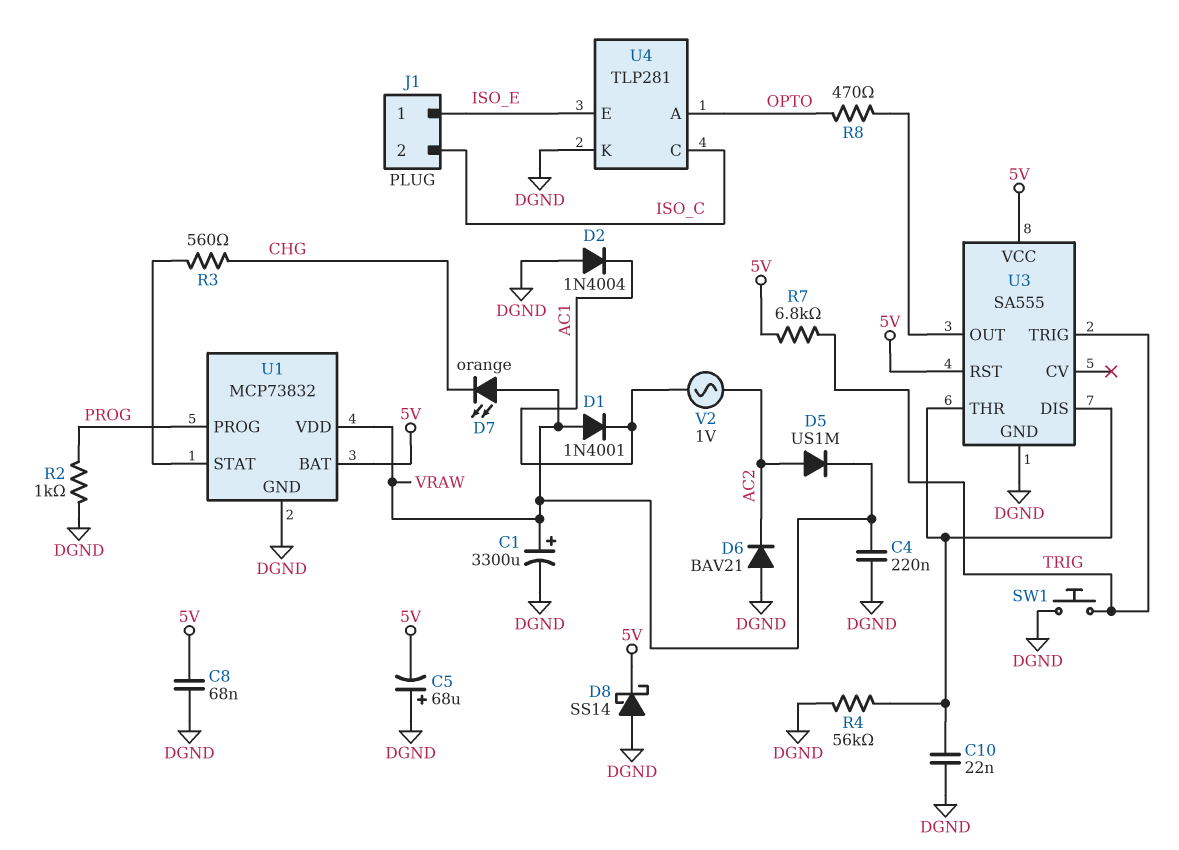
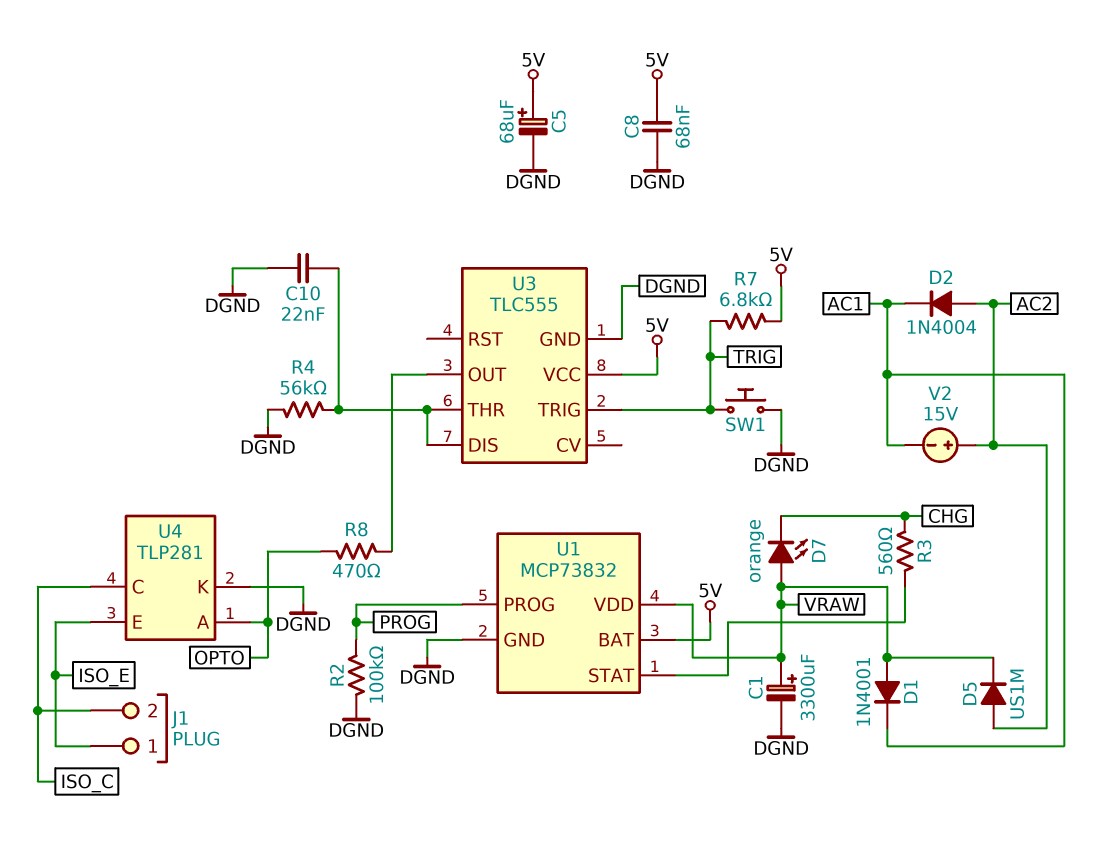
C4: 220nF (DGND, VRAW) -> none
C5: 68uF (plus DGND, minus 5V) -> 68uF (plus 5V, minus DGND)
D2: diode 1N4004 (A DGND, K AC1) -> diode 1N4004 (A AC2, K AC1)
D6: diode BAV21 (A DGND, K AC2) -> none
D8: schottky SS14 (A DGND, K 5V) -> none
R2: 1k (DGND, PROG) -> 100k (DGND, PROG)
U3: SA555 -> TLC555
U3 pin RST: 5V -> none
V2: AC 1V (AC1, AC2) -> 15V (plus AC2, minus AC1)

